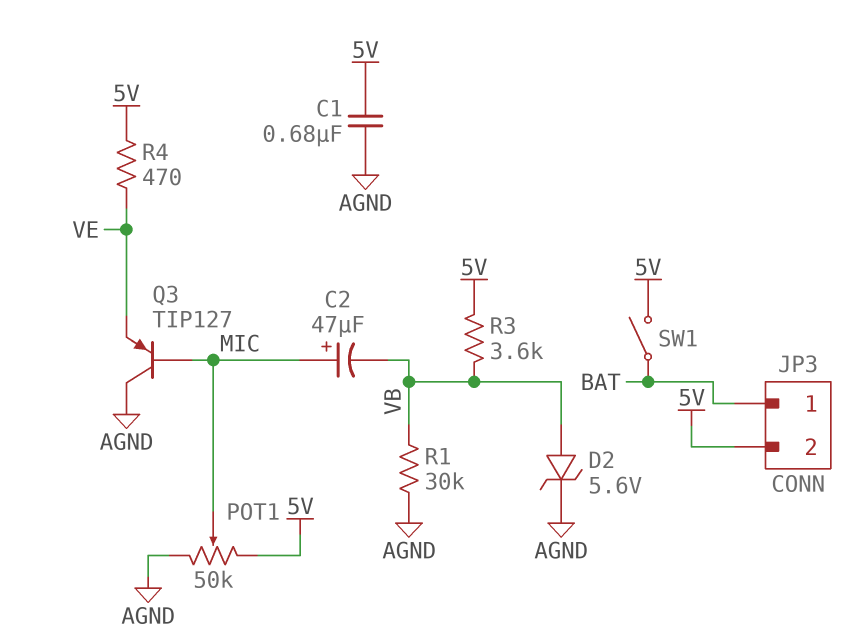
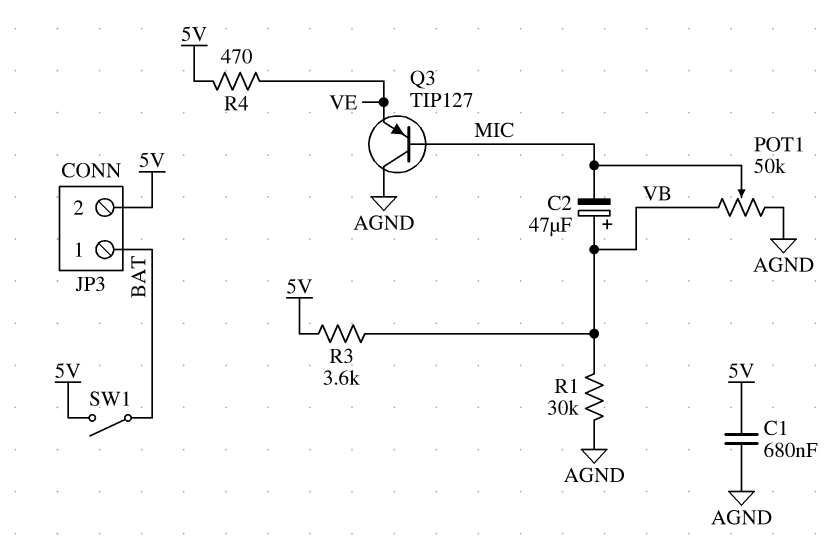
C2: 47uF (plus MIC, minus VB) -> 47uF (plus VB, minus MIC)
D2: zener 5.6V (A VB, K AGND) -> none
POT1: 50k (5V, AGND, wiper MIC) -> 50k (AGND, VB, wiper MIC)

